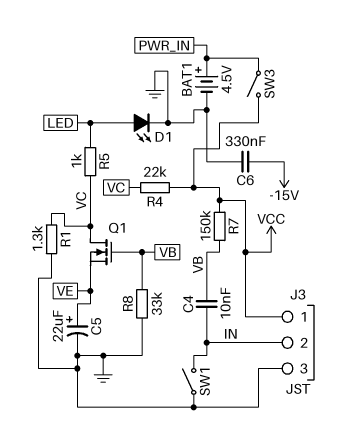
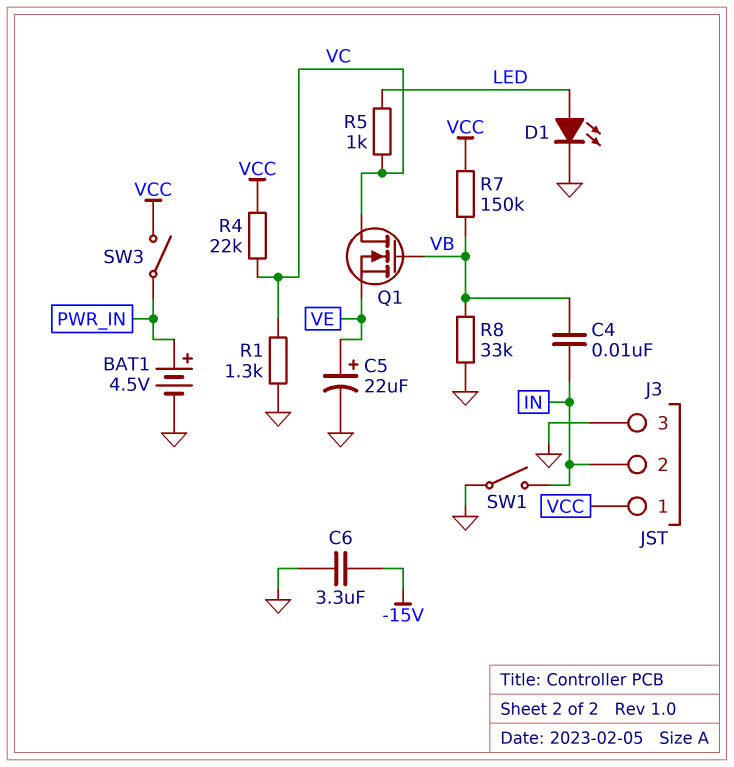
C6: 330nF (-15V, GND) -> 3.3uF (-15V, GND)

